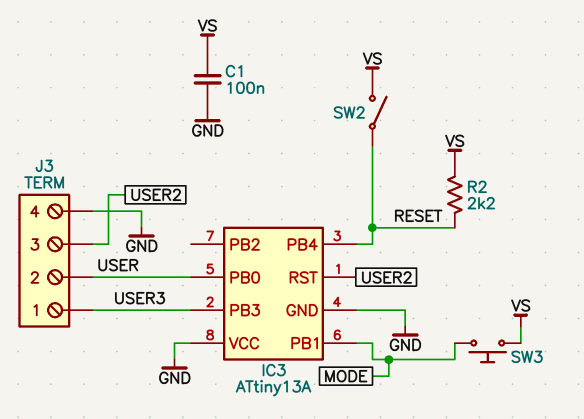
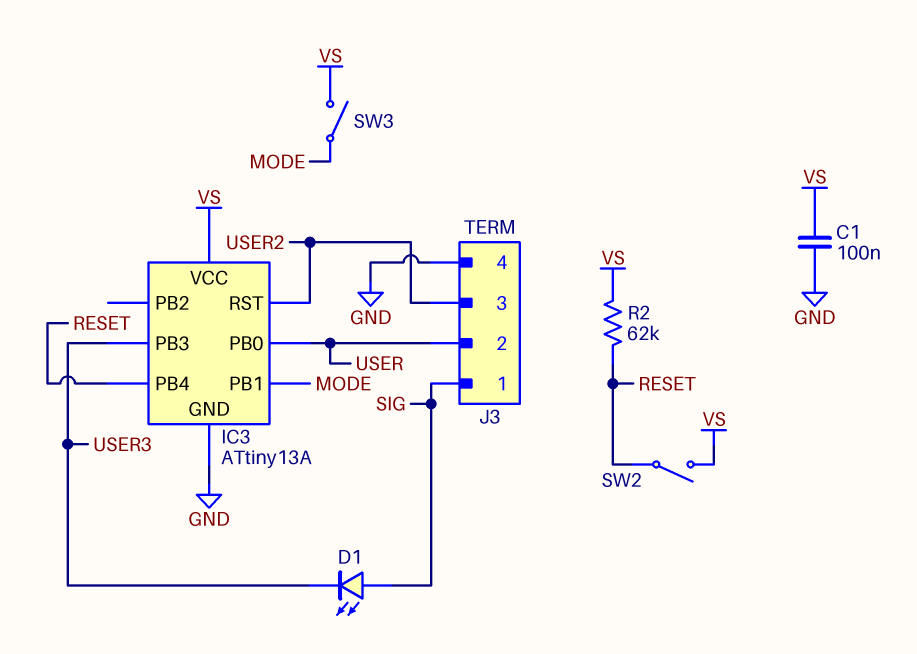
D1: none -> LED (A SIG, K USER3)
IC3 pin VCC: GND -> VS
J3 pin 1: USER3 -> SIG
R2: 2.2k (RESET, VS) -> 62k (RESET, VS)
SW3: button (MODE, VS) -> switch (MODE, VS)

